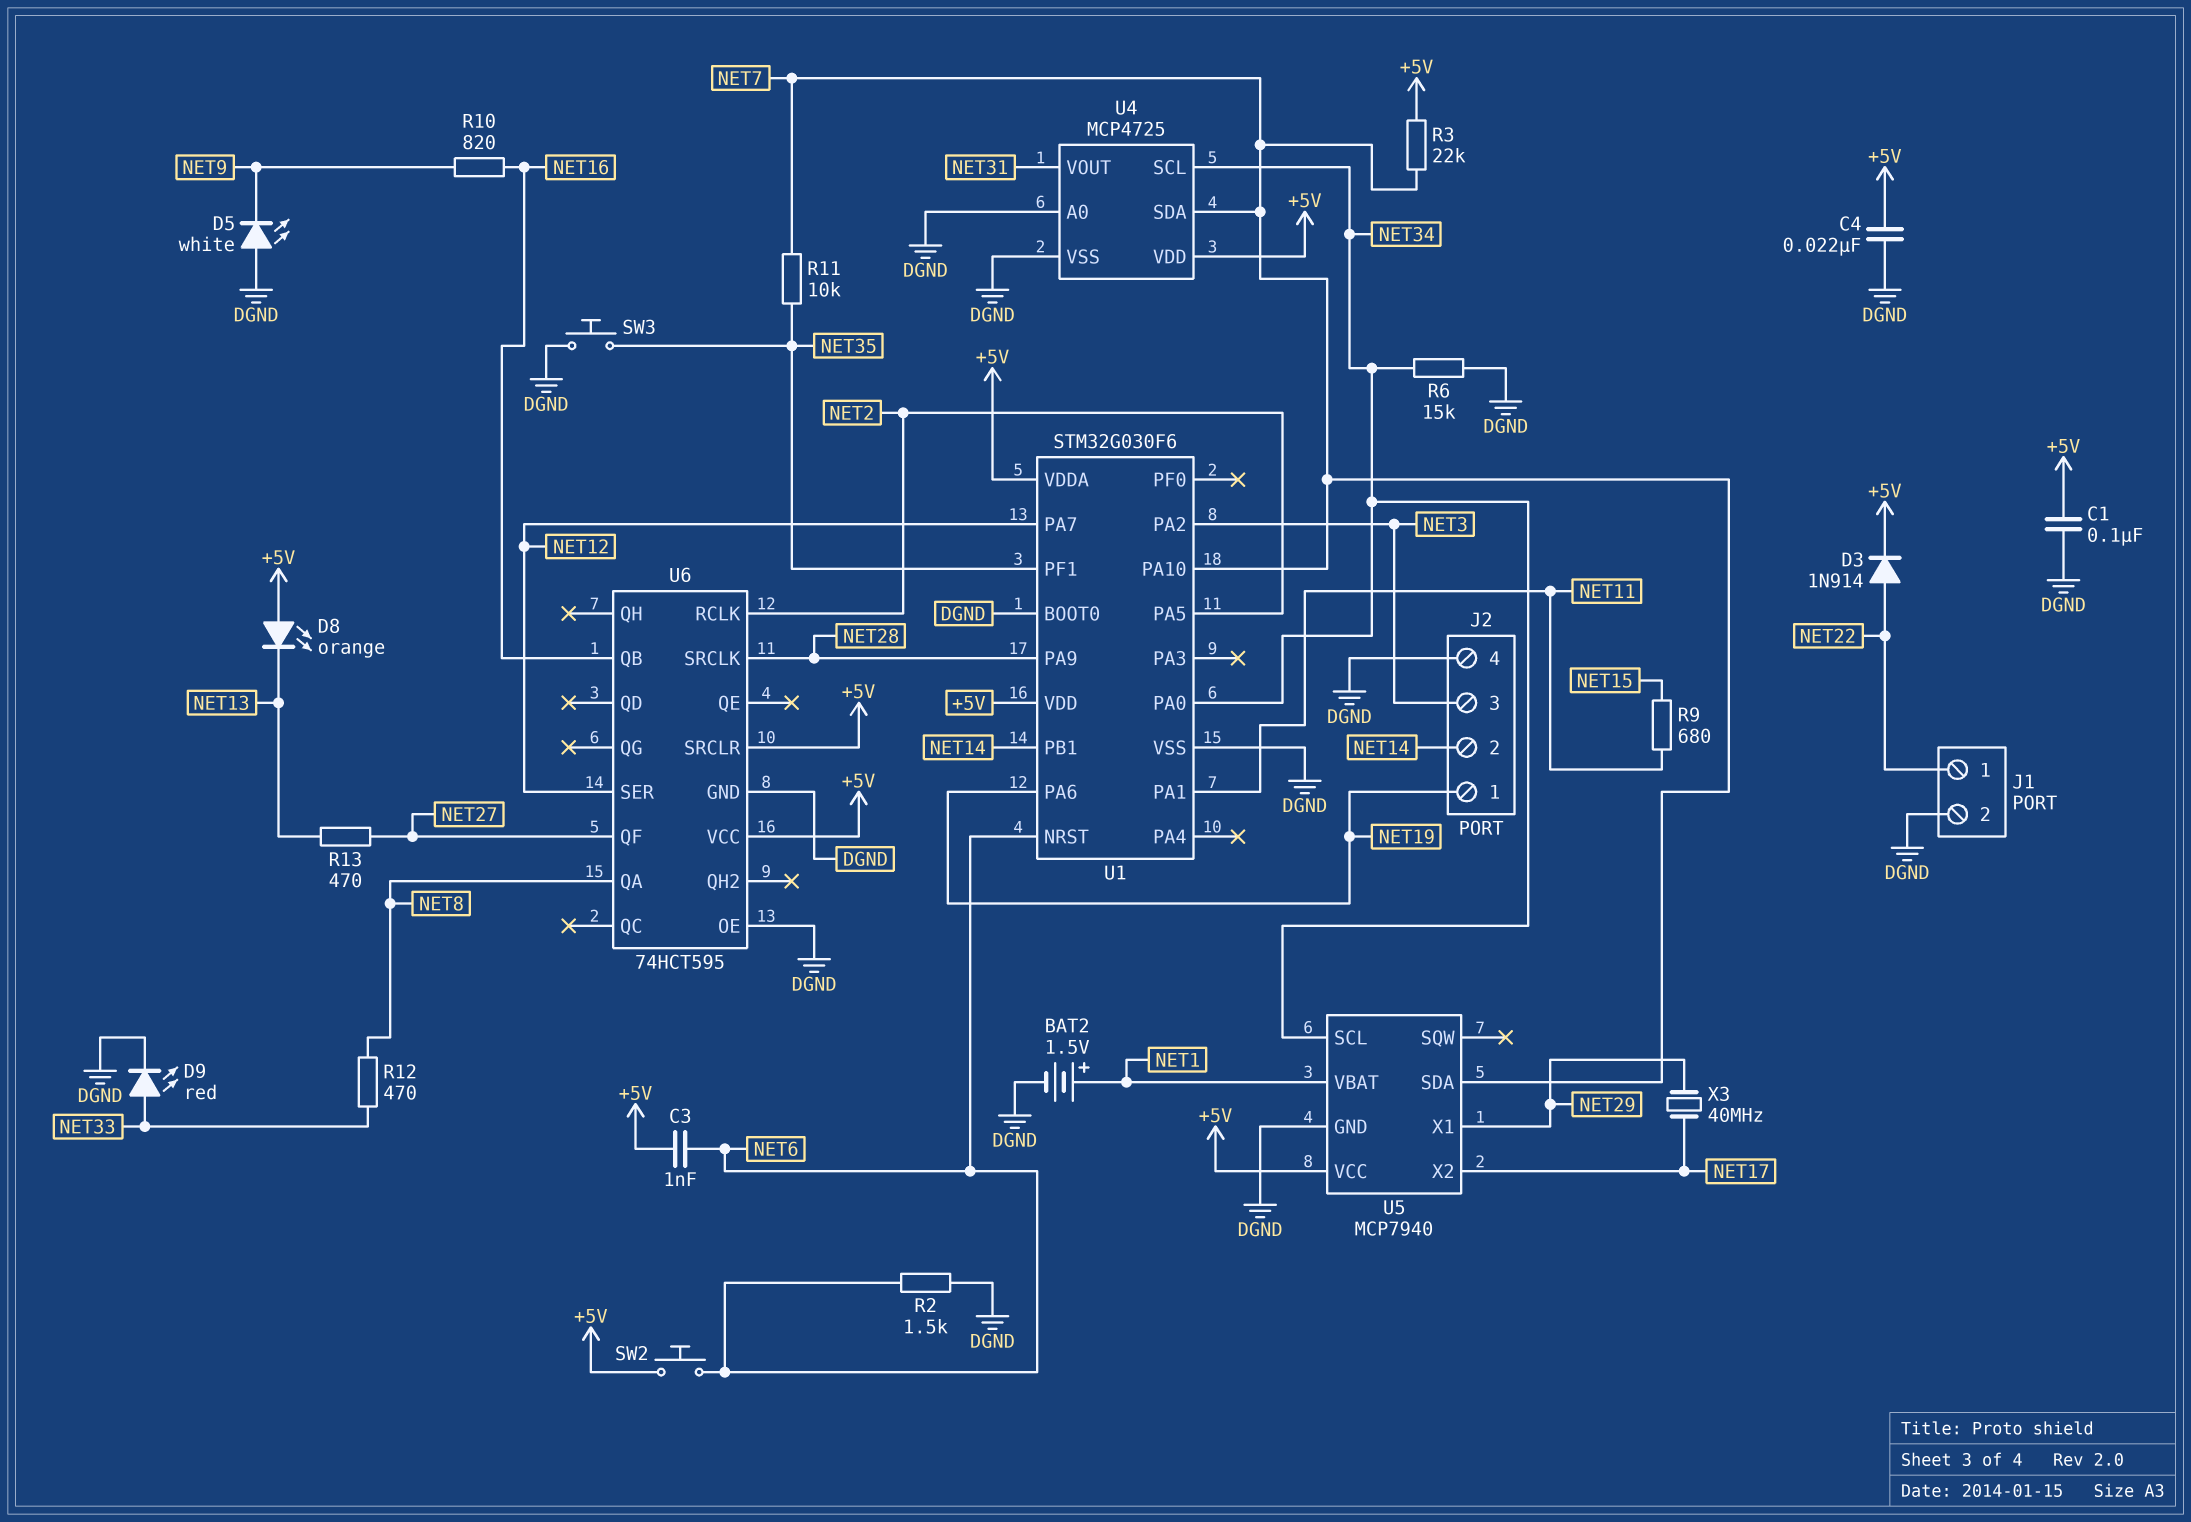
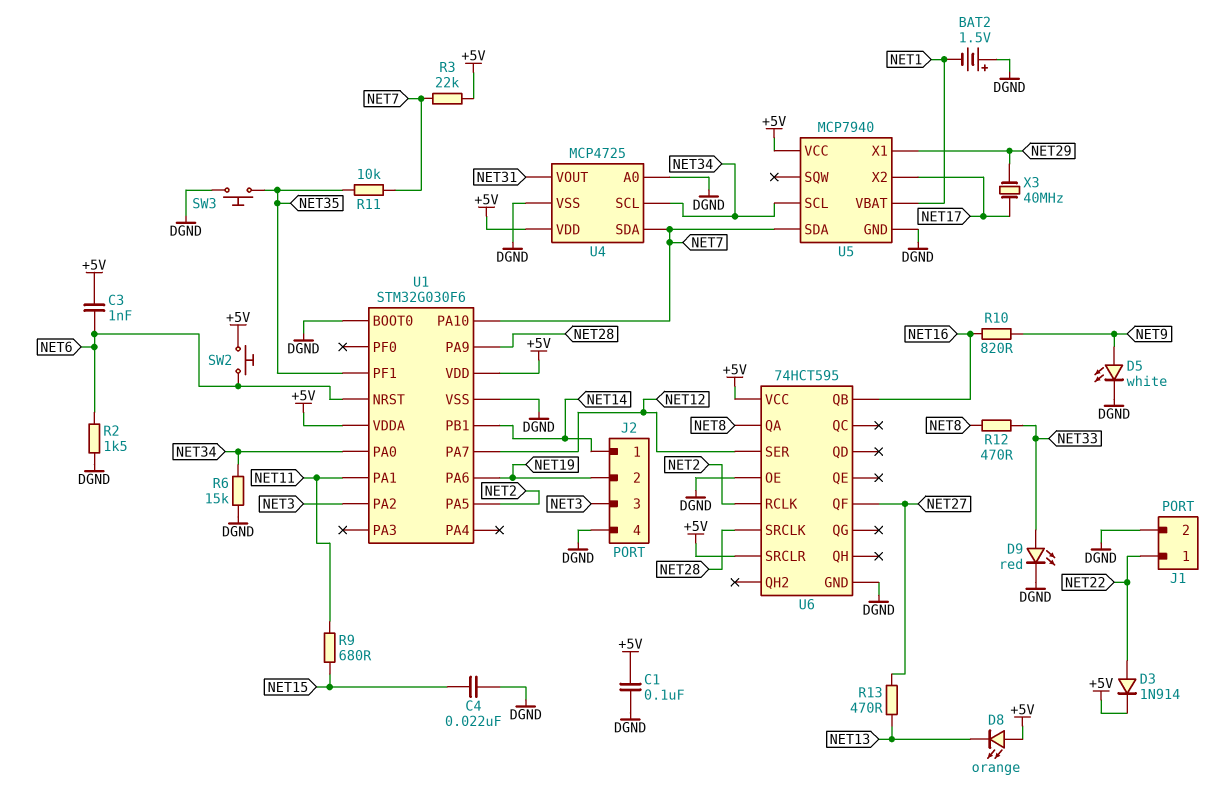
BAT2: 1.5V (plus NET1, minus DGND) -> 1.5V (plus DGND, minus NET1)
C4: 22nF (+5V, DGND) -> 22nF (DGND, NET15)
D5: LED white (A DGND, K NET9) -> LED white (A NET9, K DGND)
J2 pin 1: NET19 -> NET14
J2 pin 2: NET14 -> NET19

